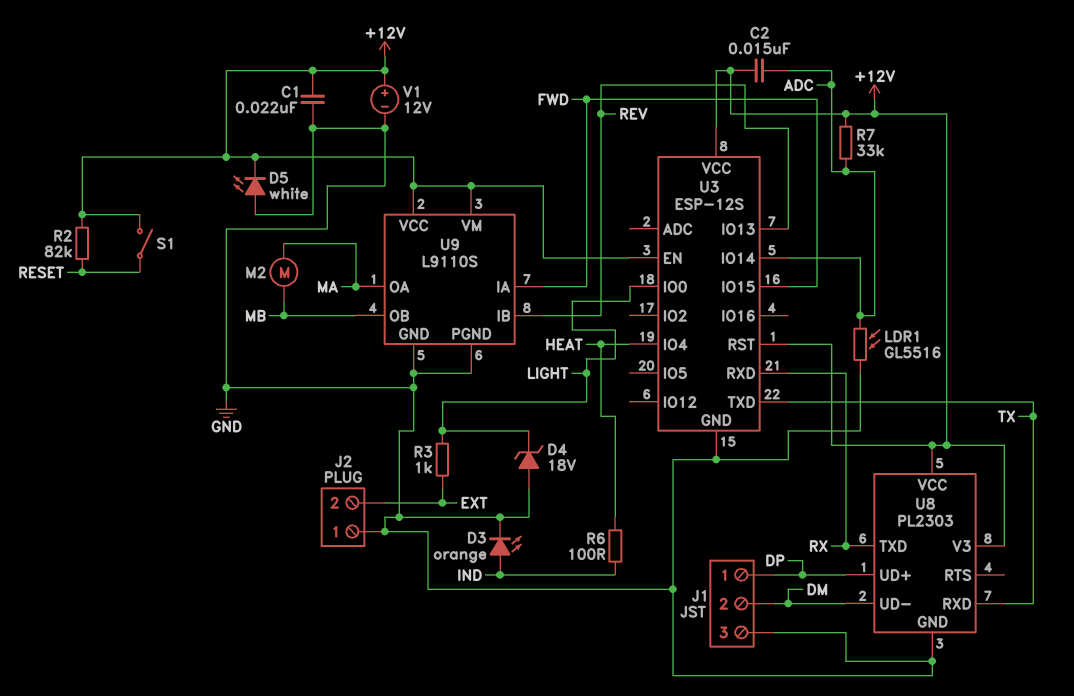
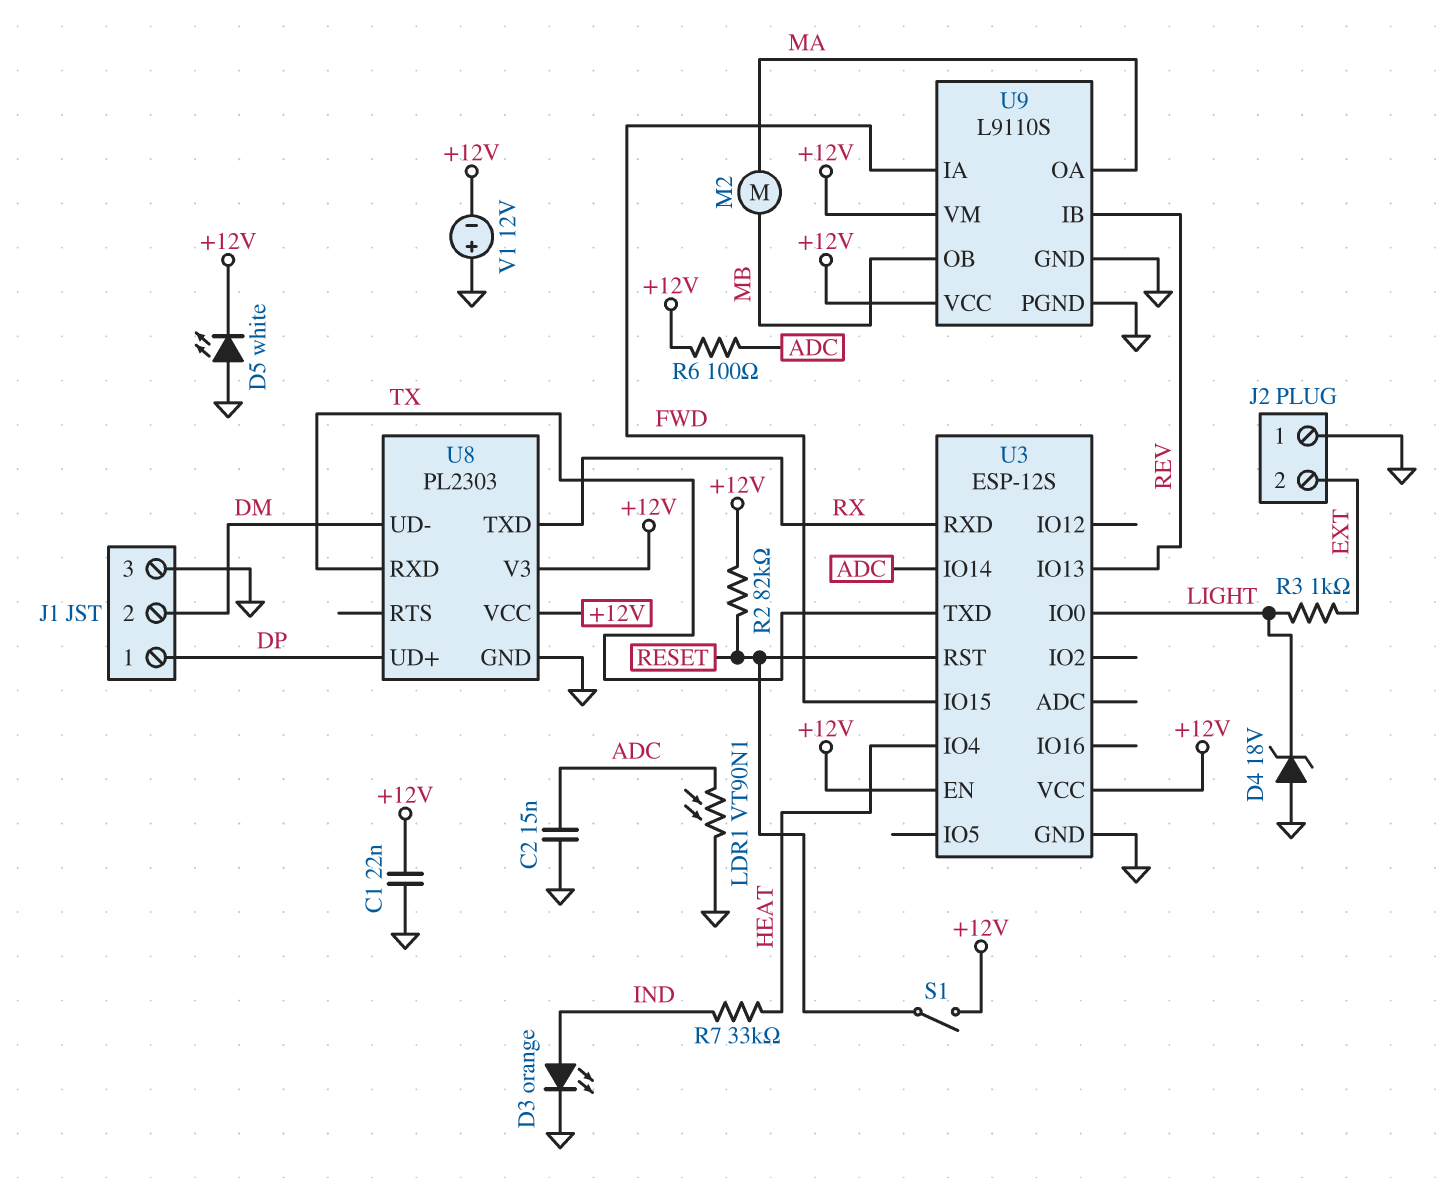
C2: 15nF (+12V, ADC) -> 15nF (ADC, GND)
LDR1: GL5516 (ADC, GND) -> VT90N1 (ADC, GND)
R6: 100 (HEAT, IND) -> 100 (+12V, ADC)
R7: 33k (+12V, ADC) -> 33k (HEAT, IND)
U3 pin RST: +12V -> RESET
V1: 12V (plus +12V, minus GND) -> 12V (plus GND, minus +12V)

